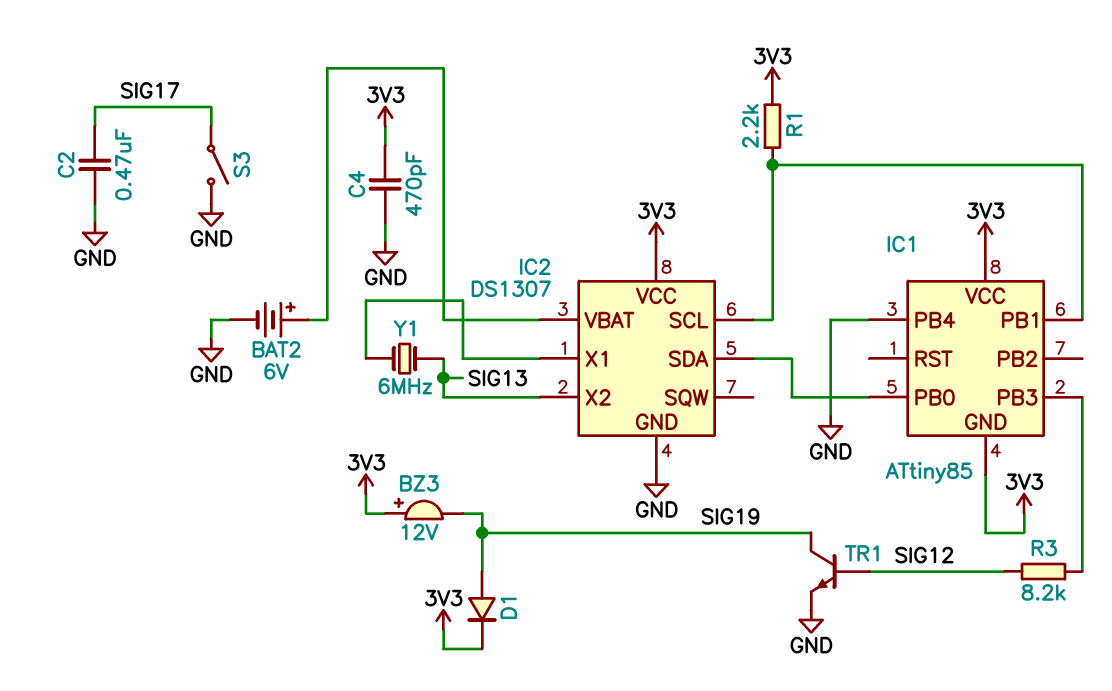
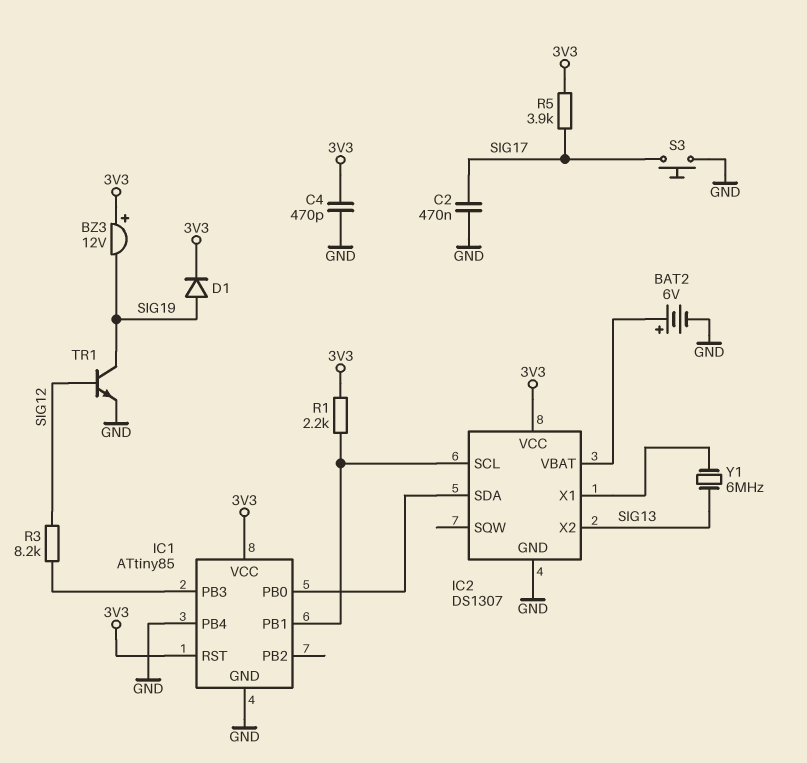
IC1 pin GND: 3V3 -> GND
IC1 pin RST: none -> 3V3
R5: none -> 3.9k (3V3, SIG17)
S3: switch (GND, SIG17) -> button (GND, SIG17)

